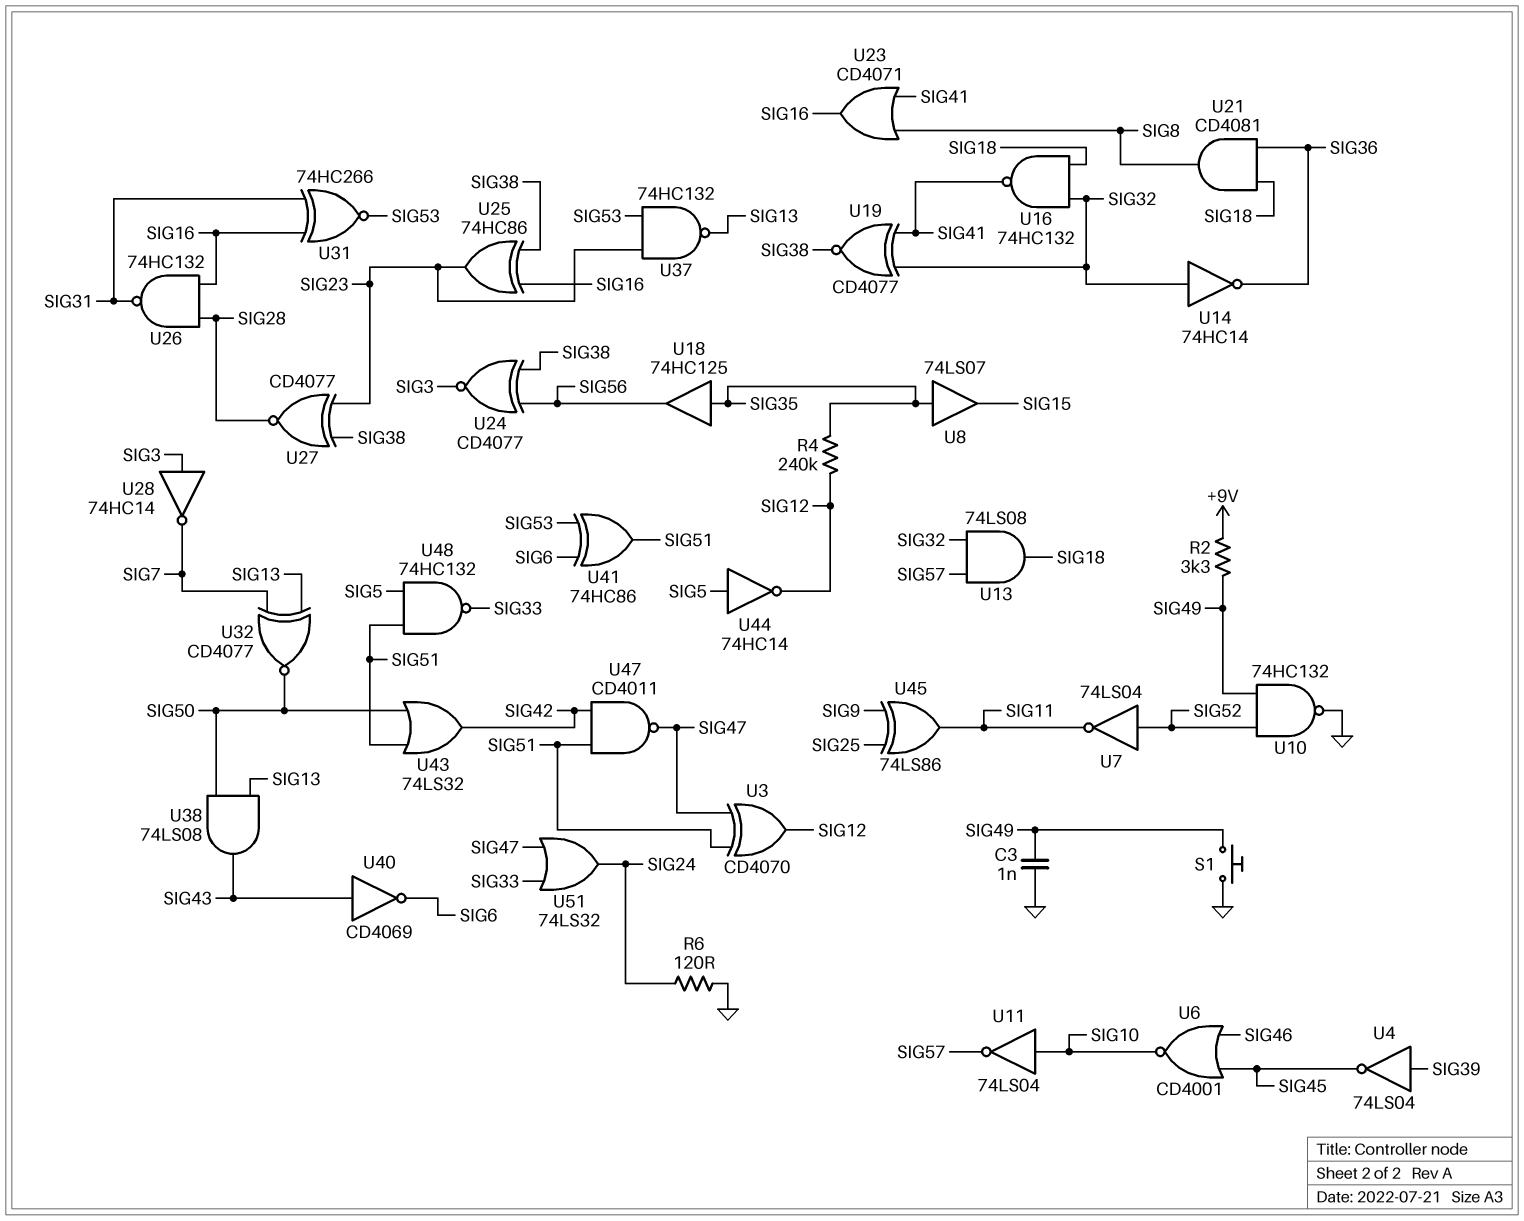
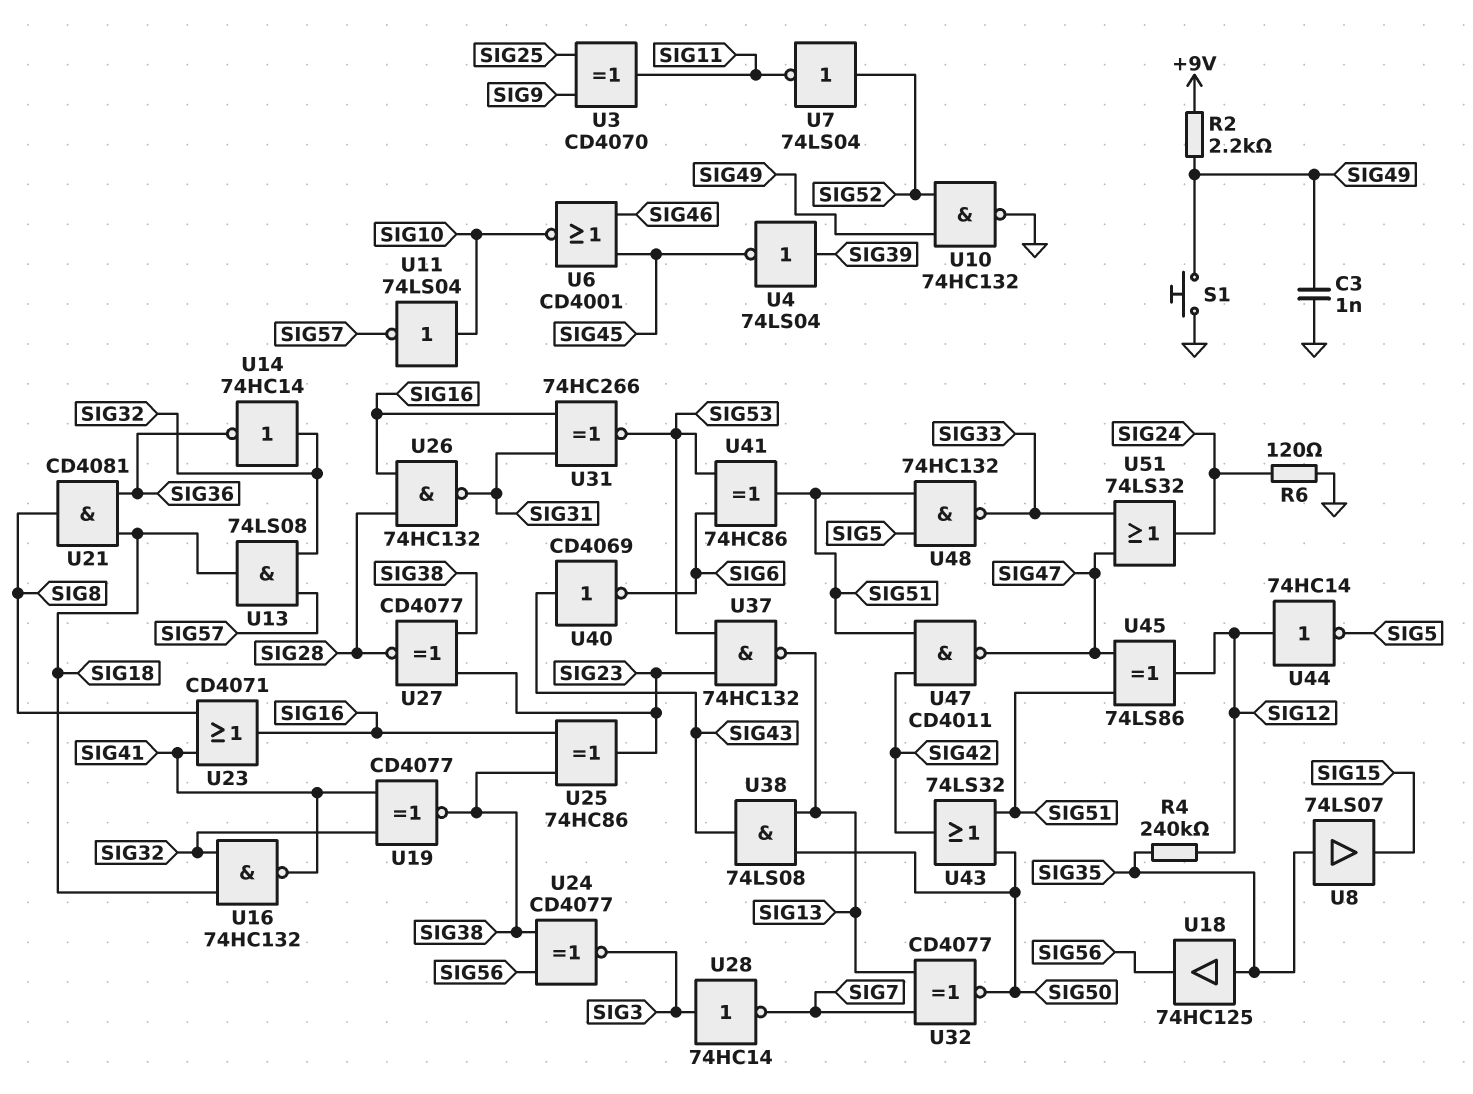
R2: 3.3k (+9V, SIG49) -> 2.2k (+9V, SIG49)
U3: XOR CD4070 (in SIG47, in SIG51, out SIG12) -> XOR CD4070 (in SIG9, in SIG25, out SIG11)
U44: NOT 74HC14 (in SIG5, out SIG12) -> NOT 74HC14 (in SIG12, out SIG5)
U45: XOR 74LS86 (in SIG9, in SIG25, out SIG11) -> XOR 74LS86 (in SIG47, in SIG51, out SIG12)

